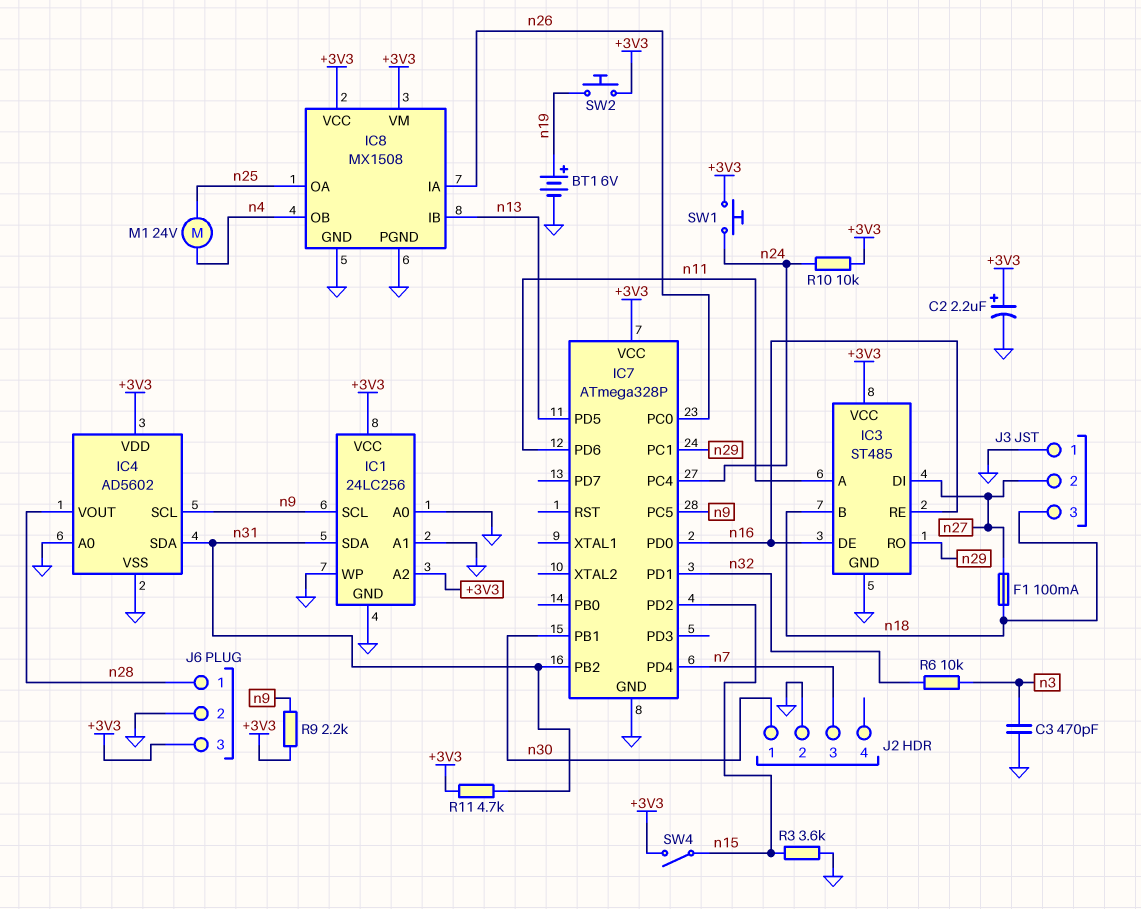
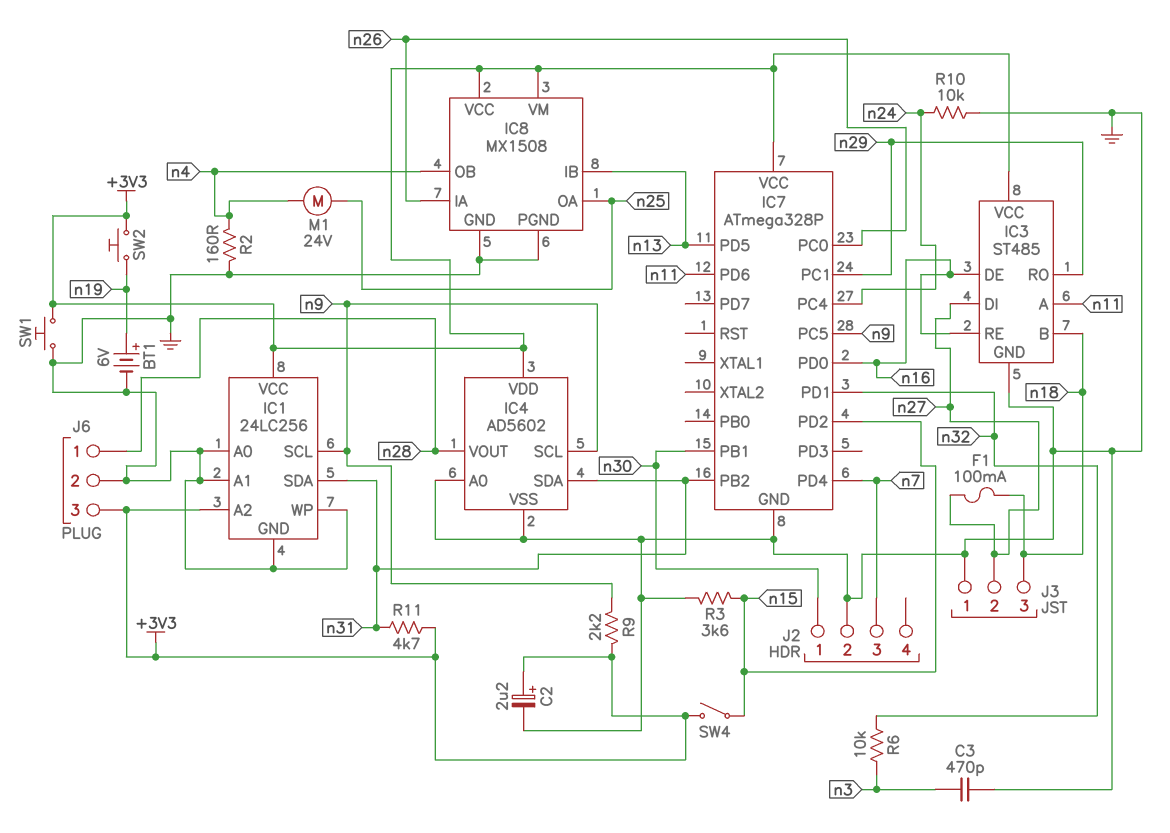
R2: none -> 160 (GND, n4)
R10: 10k (+3V3, n24) -> 10k (GND, n24)
SW1: button (+3V3, n24) -> button (+3V3, GND)

